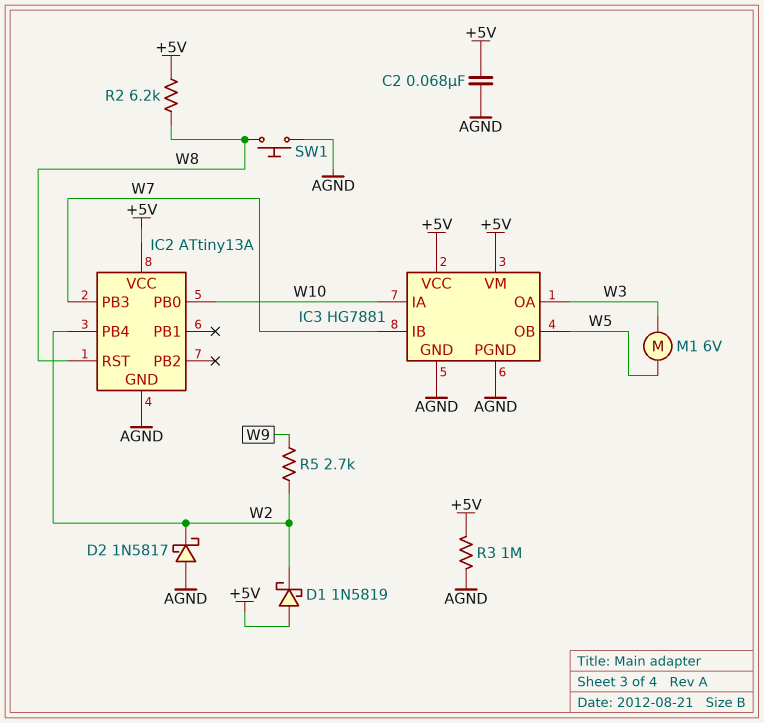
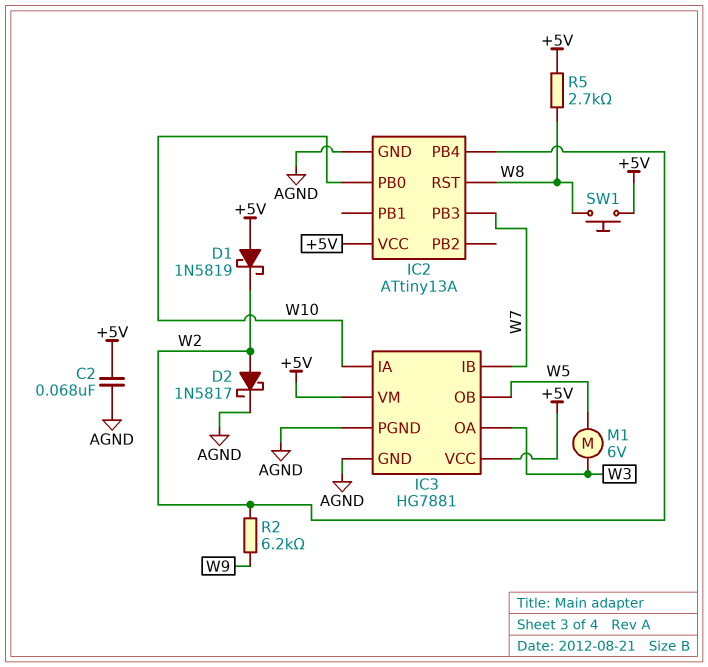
D2: schottky 1N5817 (A AGND, K W2) -> schottky 1N5817 (A W2, K AGND)
R2: 6.2k (+5V, W8) -> 6.2k (W2, W9)
R3: 1M (+5V, AGND) -> none
R5: 2.7k (W2, W9) -> 2.7k (+5V, W8)
SW1: button (AGND, W8) -> button (+5V, W8)

